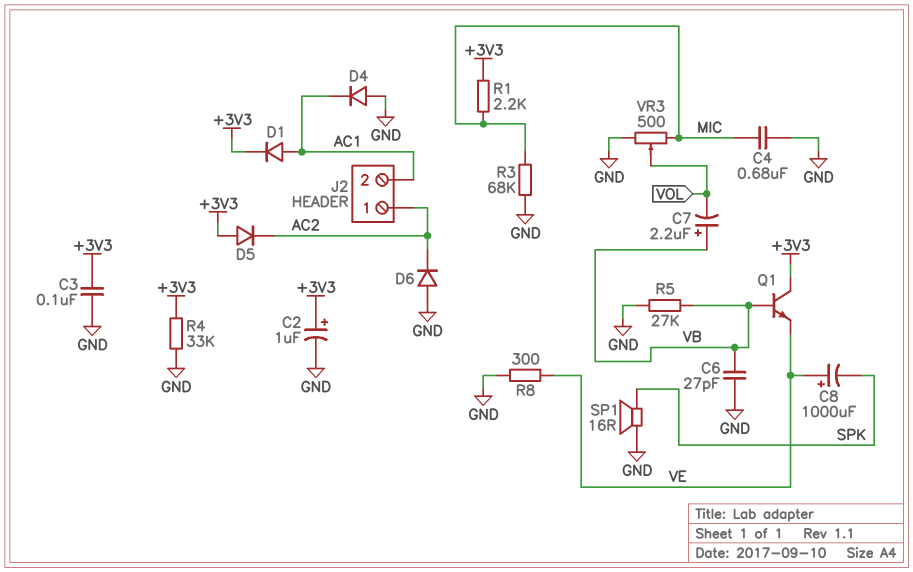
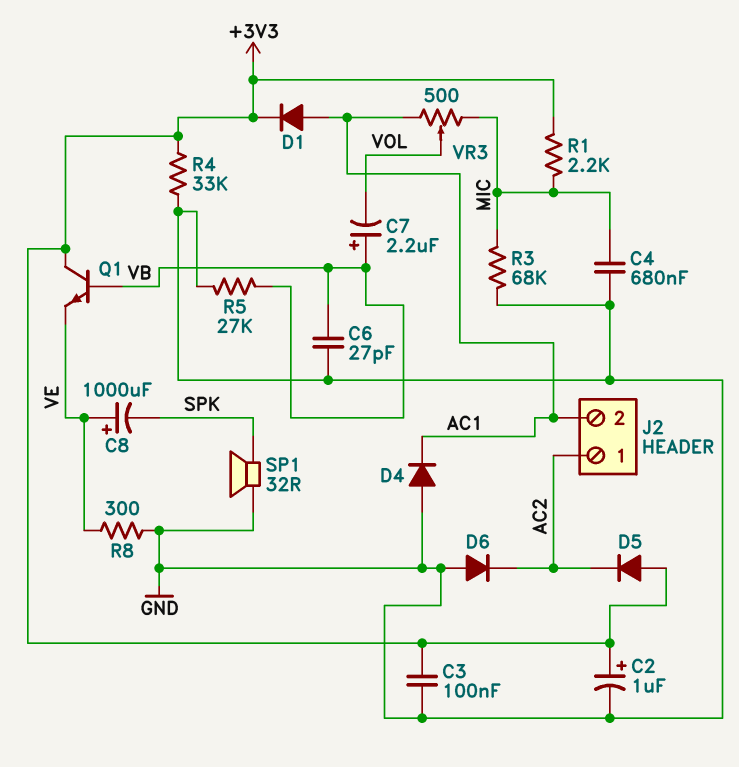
SP1: speaker 16R (GND, SPK) -> speaker 32R (GND, SPK)
VR3: 500 (GND, MIC, wiper VOL) -> 500 (AC1, MIC, wiper VOL)

